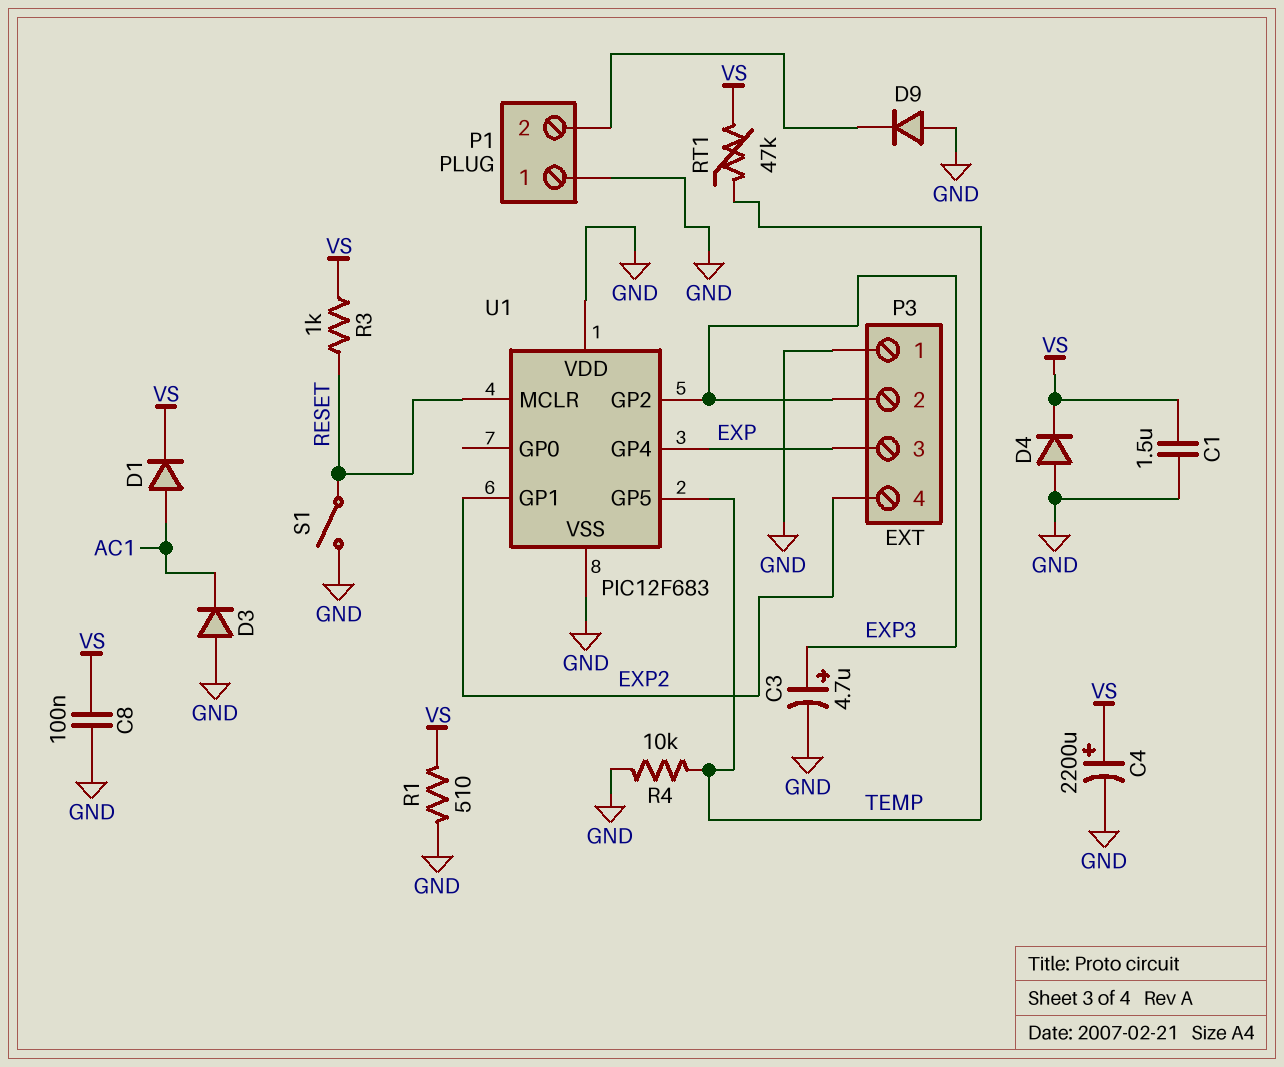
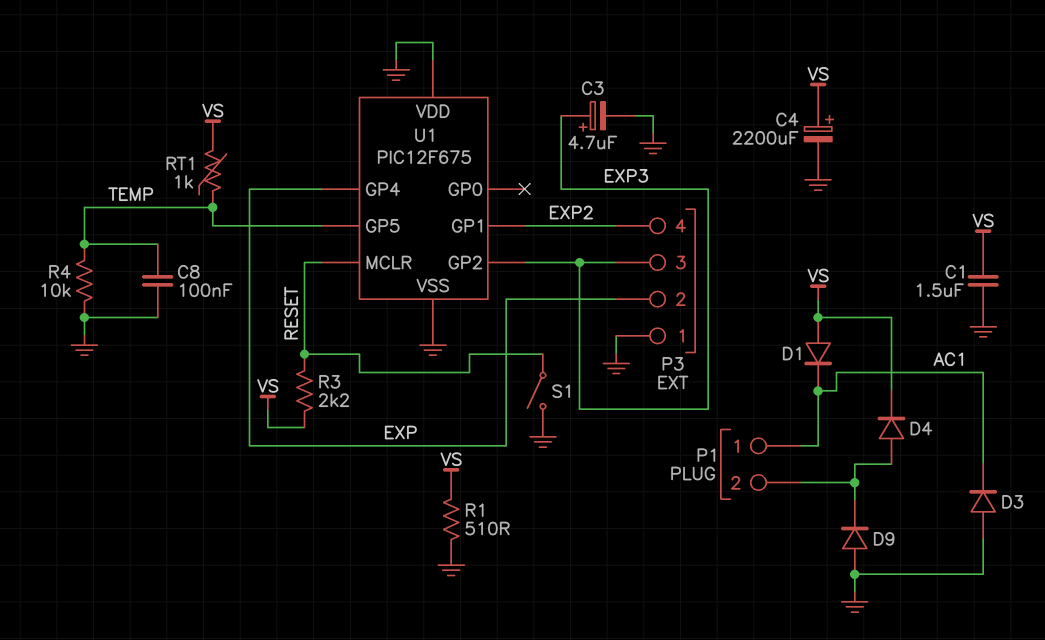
C8: 100nF (GND, VS) -> 100nF (GND, TEMP)
D1: diode (A AC1, K VS) -> diode (A VS, K AC1)
D4: diode (A GND, K VS) -> diode (A P1/2, K VS)
P1 pin 1: GND -> AC1
P3 pin 2: EXP3 -> EXP
P3 pin 3: EXP -> EXP3
R3: 1k (RESET, VS) -> 2.2k (RESET, VS)
RT1: 47k (TEMP, VS) -> 1k (TEMP, VS)
U1: PIC12F683 -> PIC12F675

